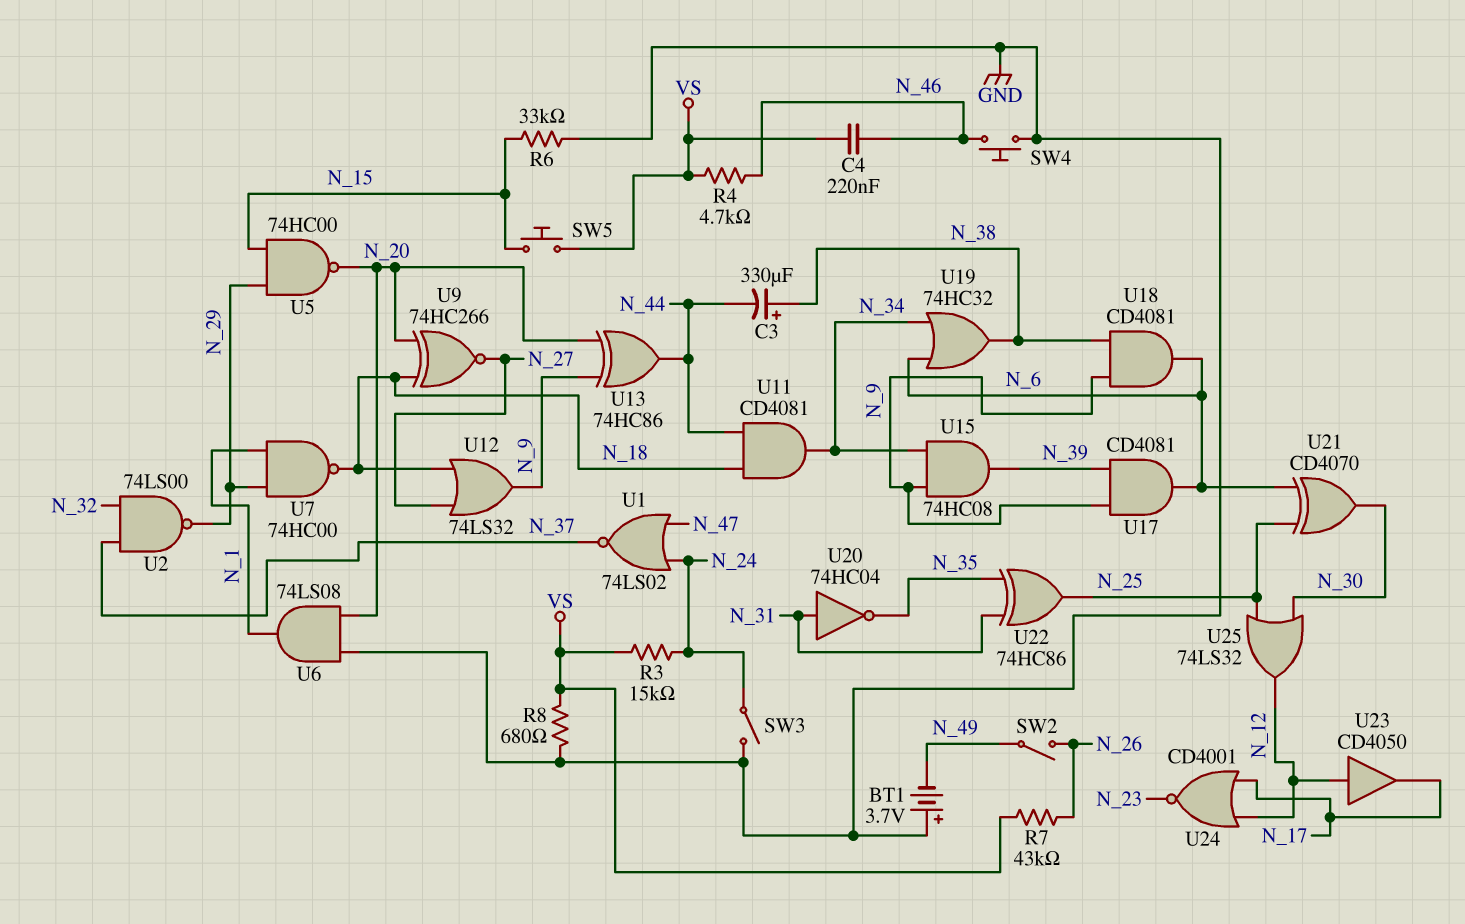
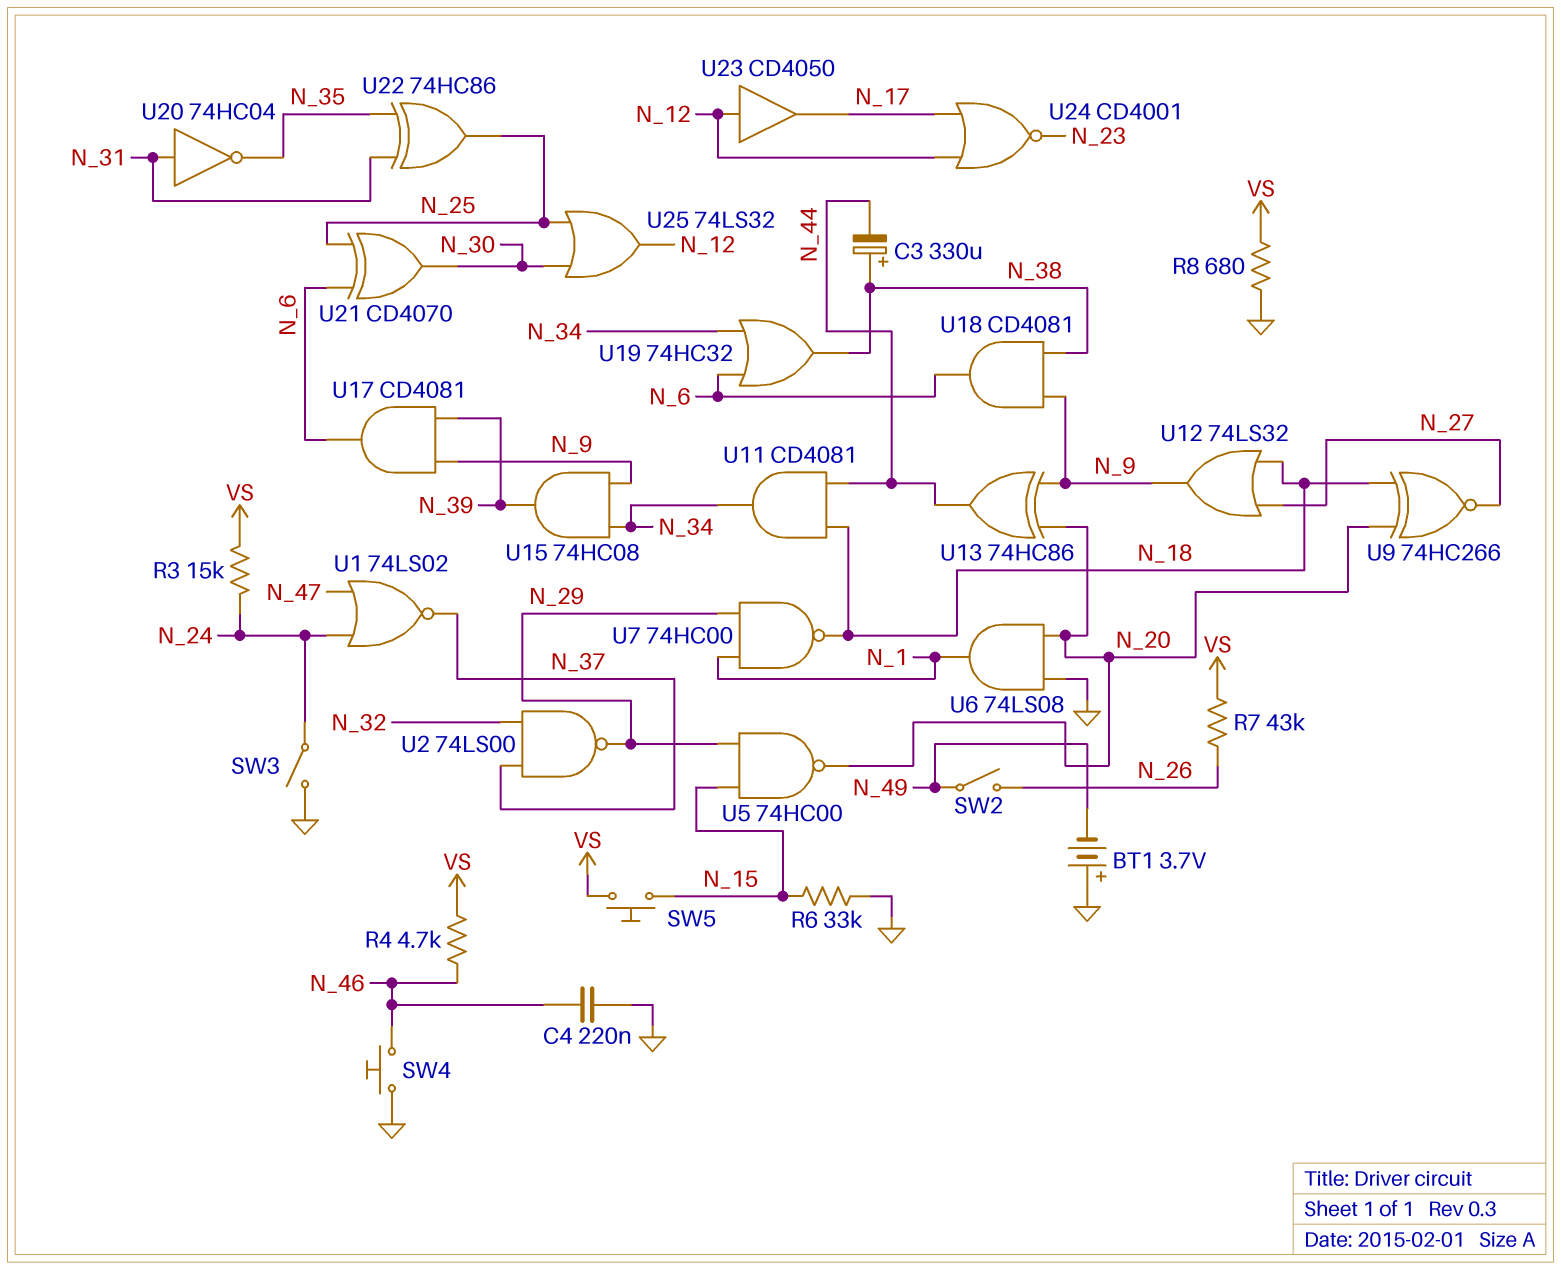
C4: 220nF (N_46, VS) -> 220nF (GND, N_46)

